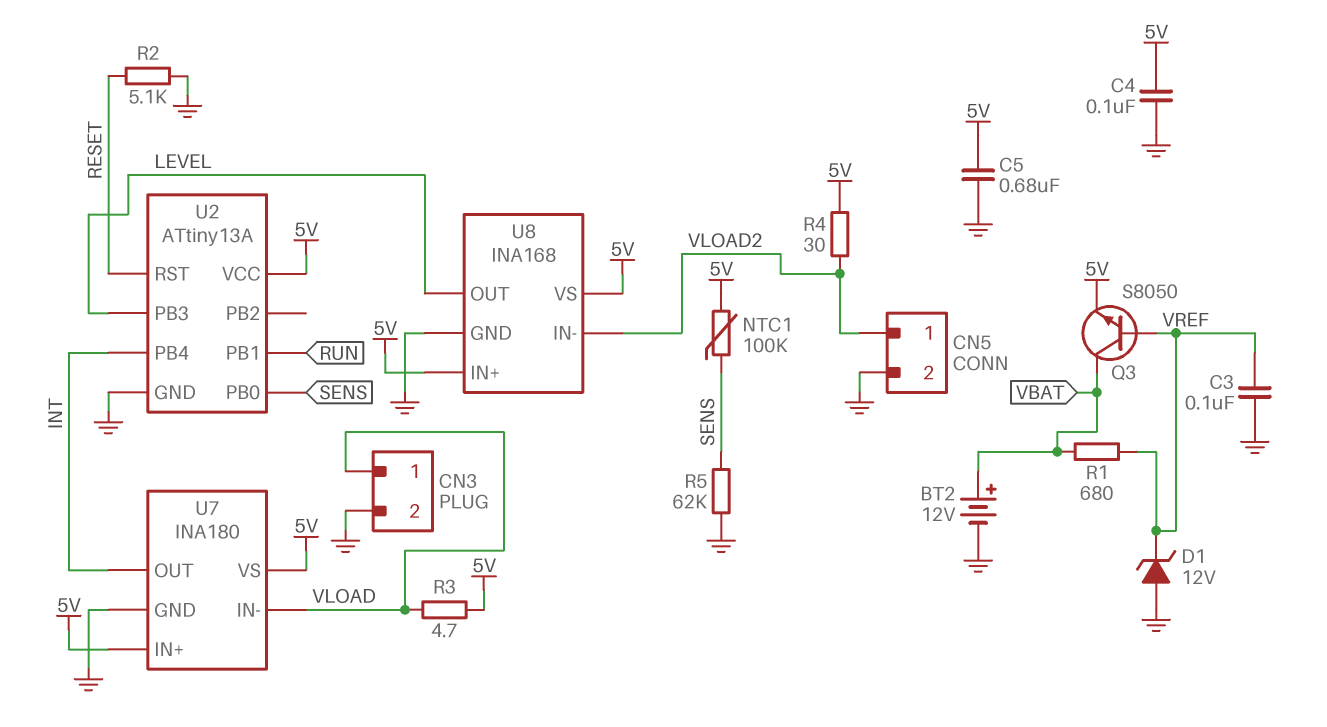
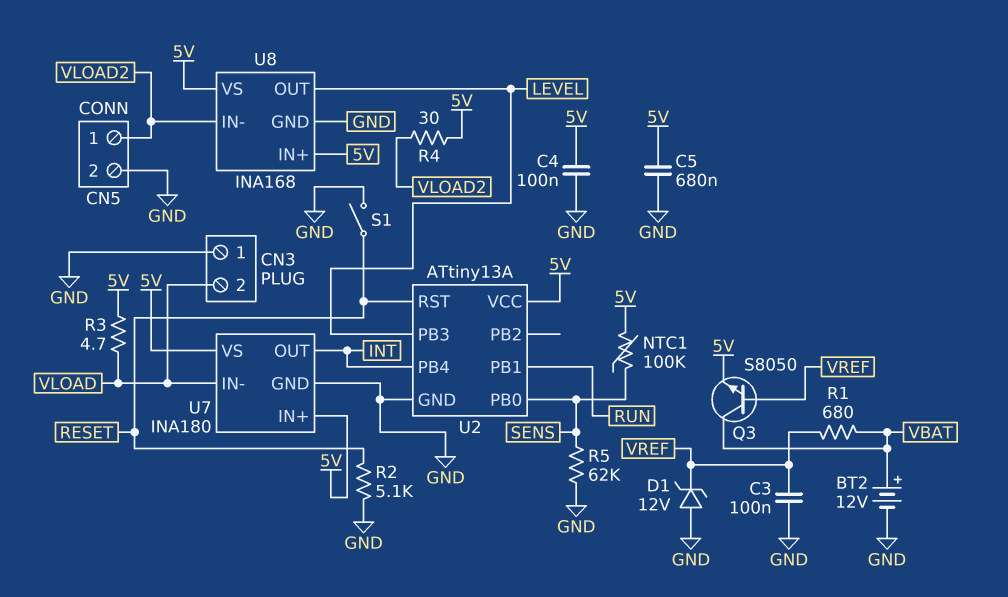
CN3 pin 1: VLOAD -> GND
CN3 pin 2: GND -> VLOAD
S1: none -> switch (GND, RESET)

